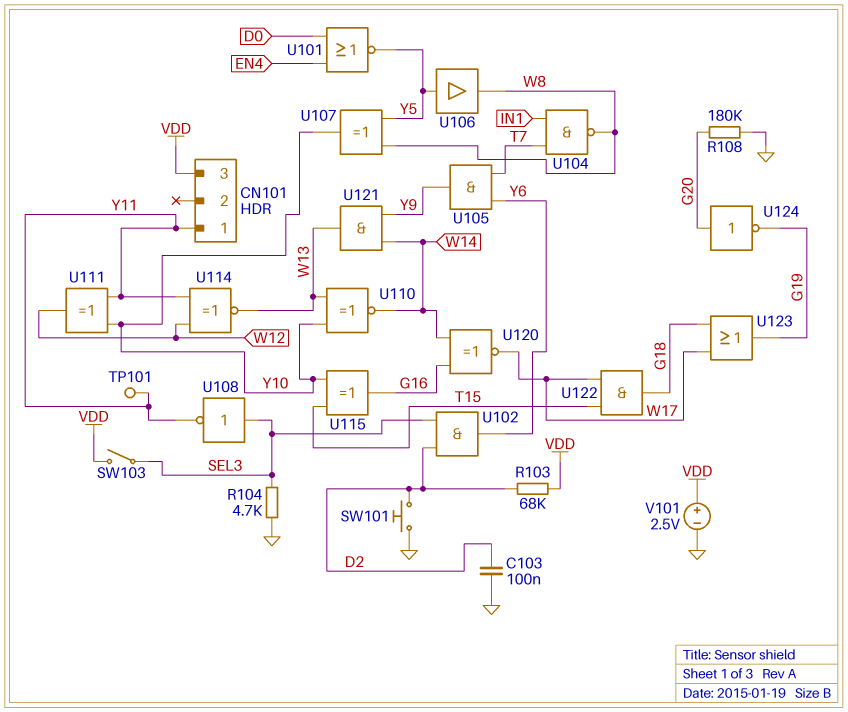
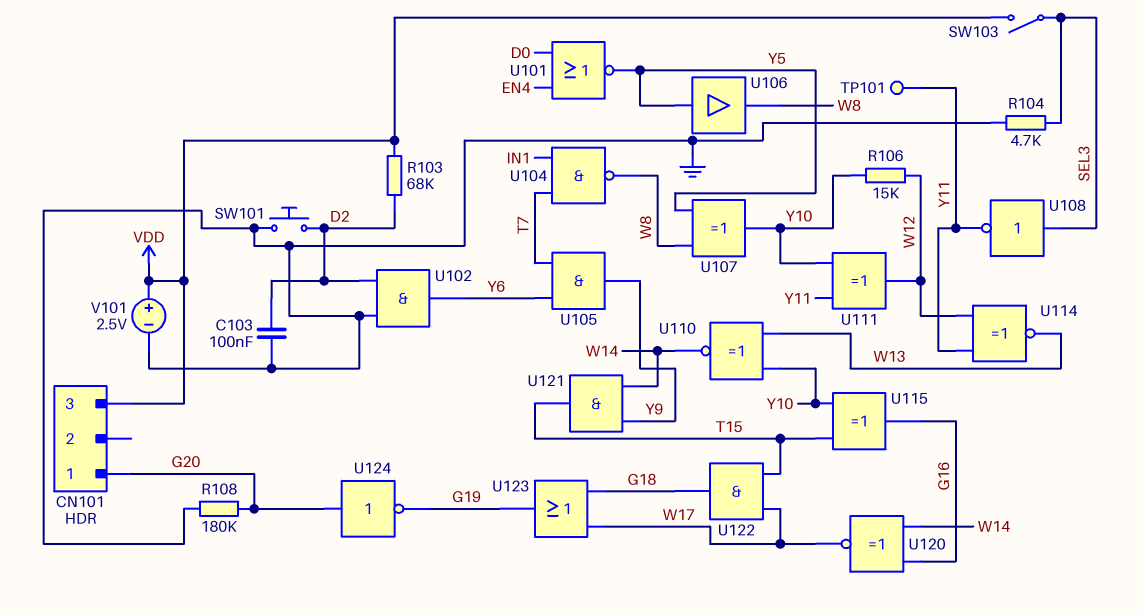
CN101 pin 1: Y11 -> G20
R106: none -> 15k (W12, Y10)
U102: AND (in D2, in SEL3, out Y6) -> AND (in D2, in GND, out Y6)
U121: AND (in W14, in Y9, out W13) -> AND (in W14, in Y9, out T15)

